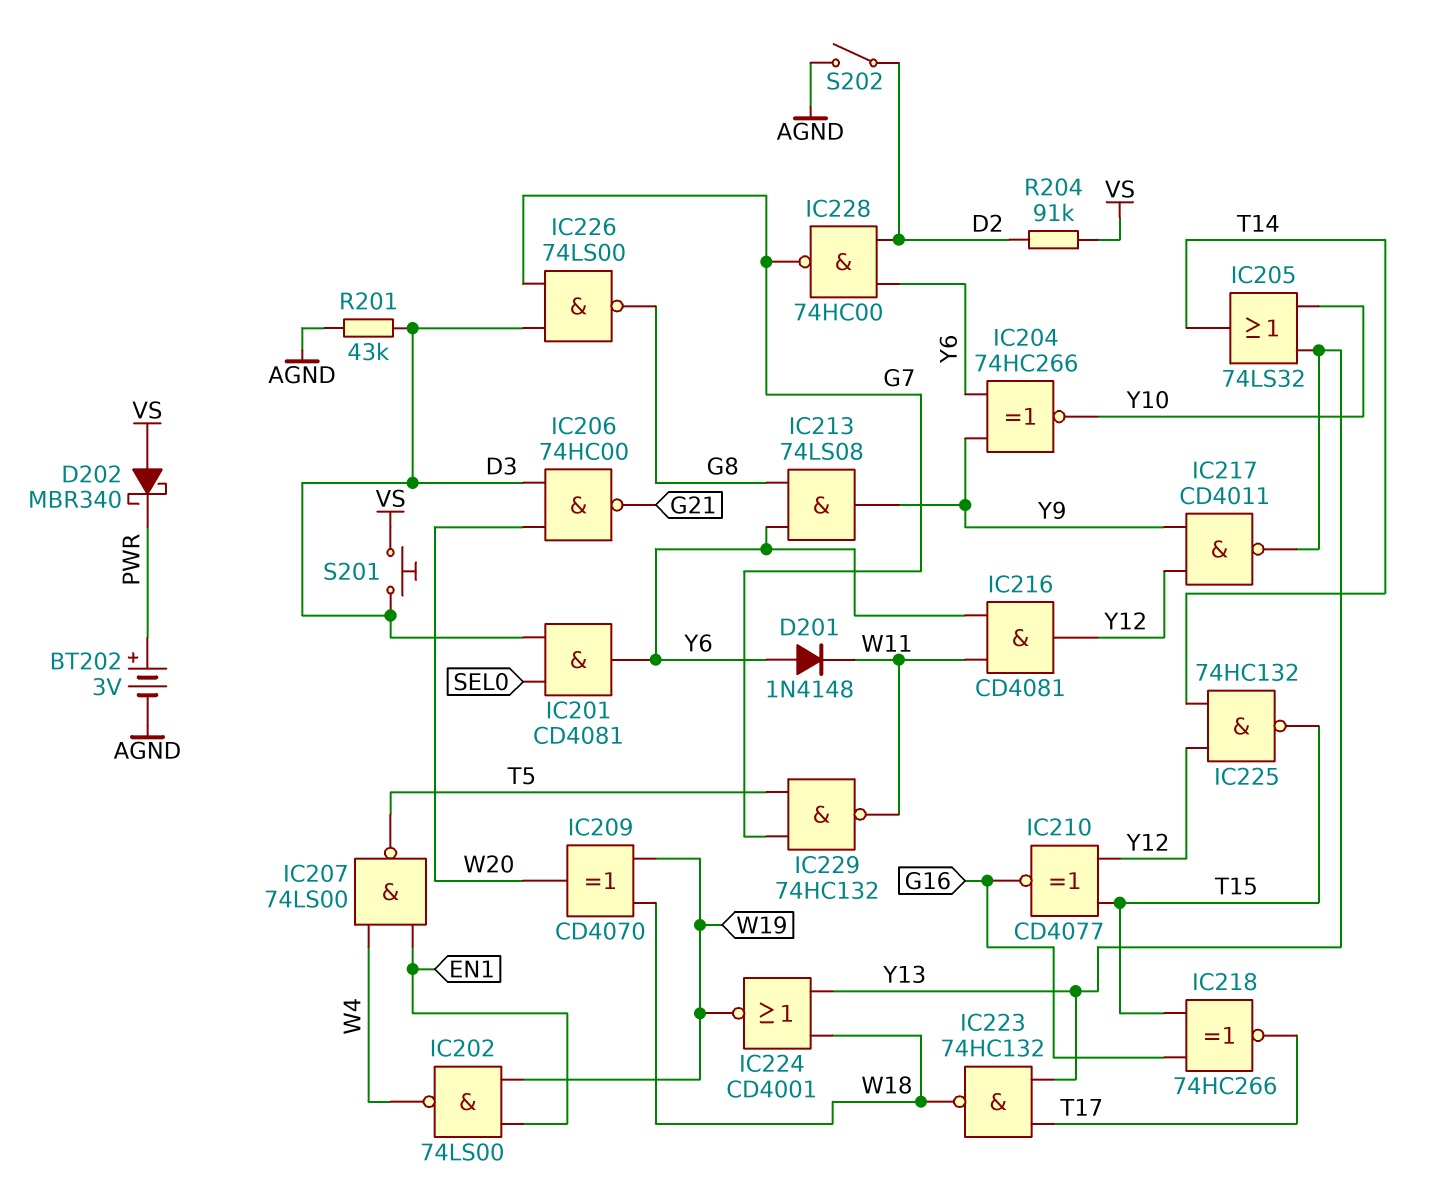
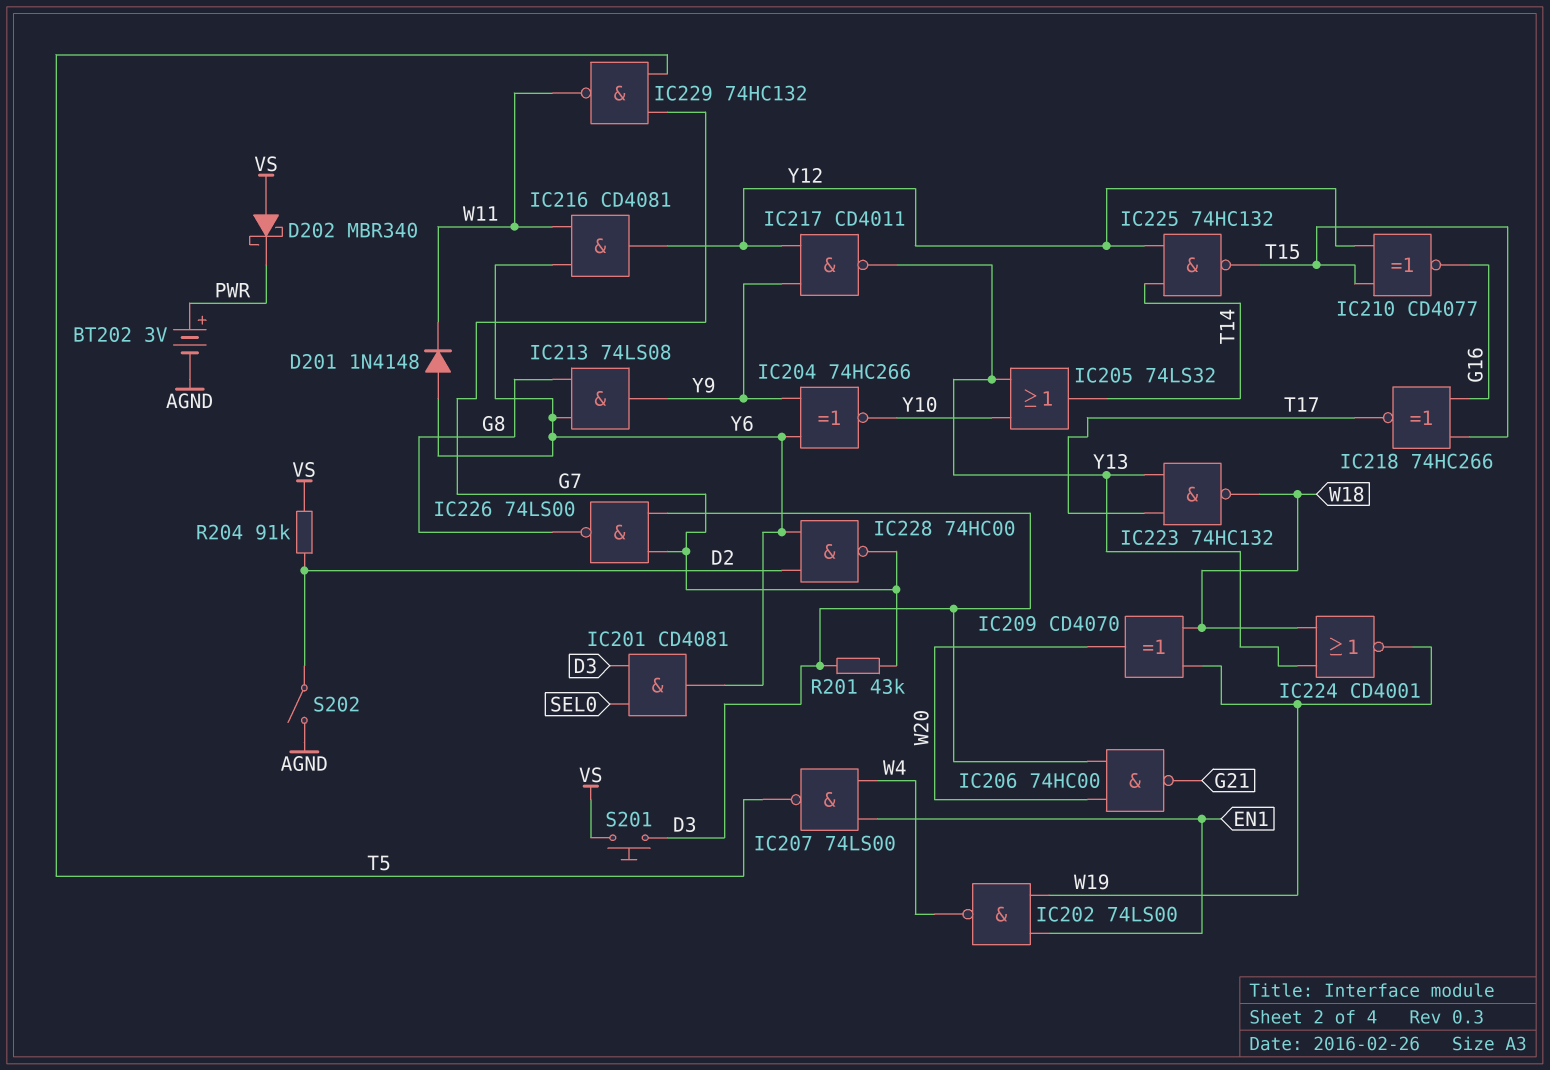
R201: 43k (AGND, D3) -> 43k (D3, G7)

